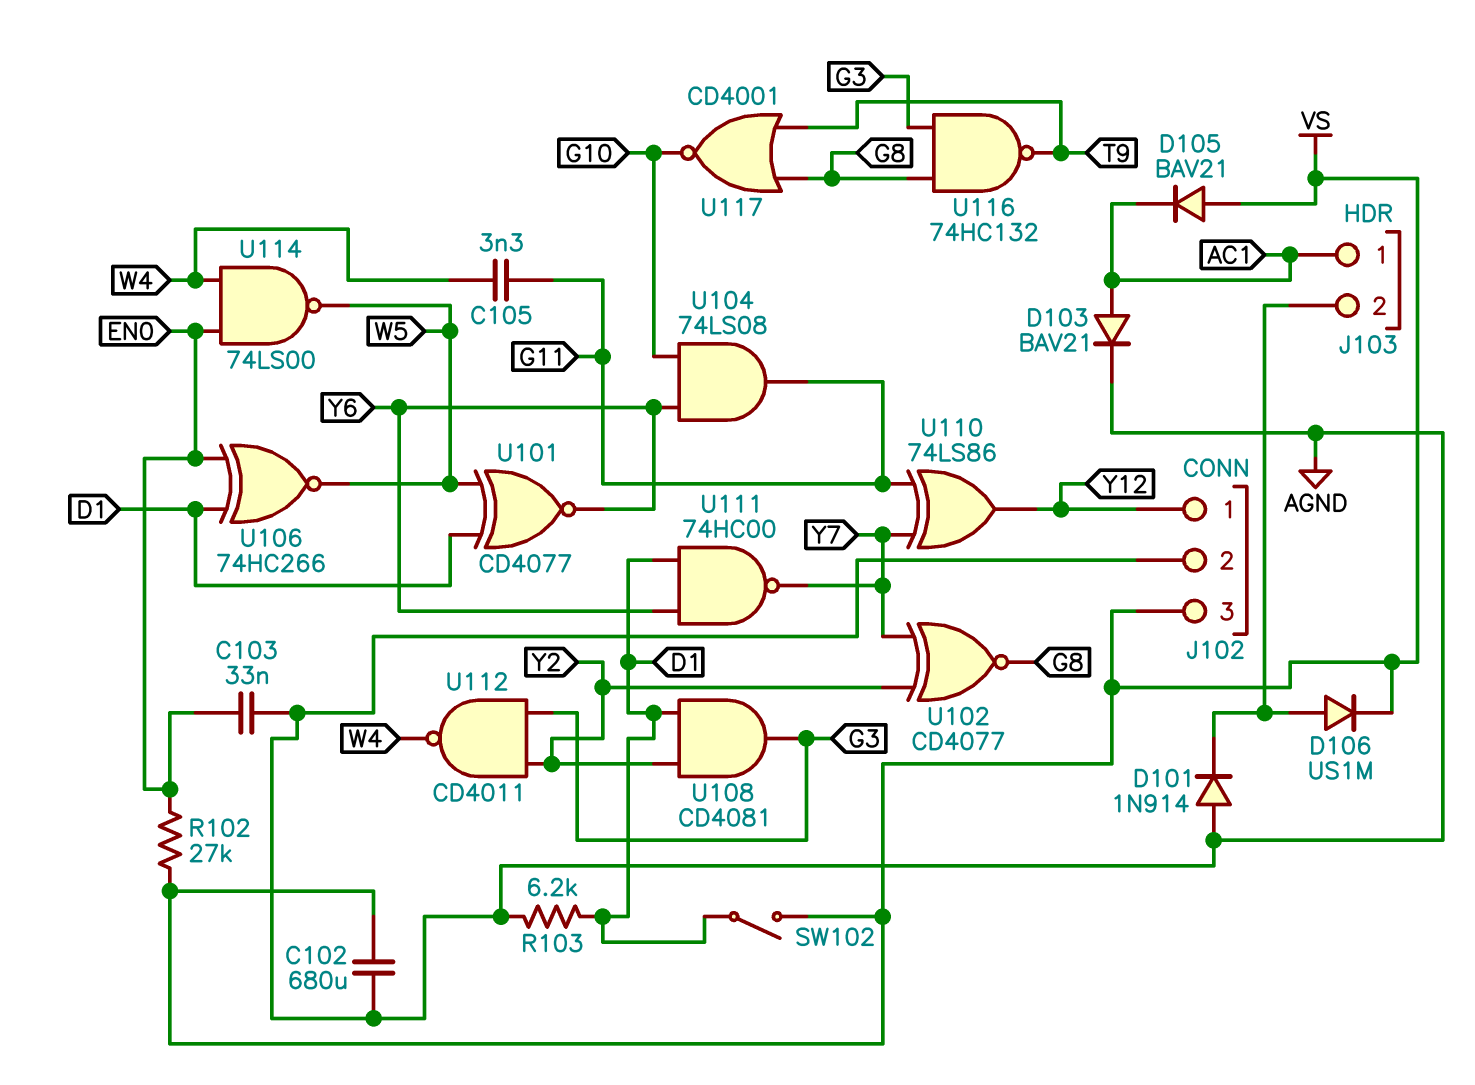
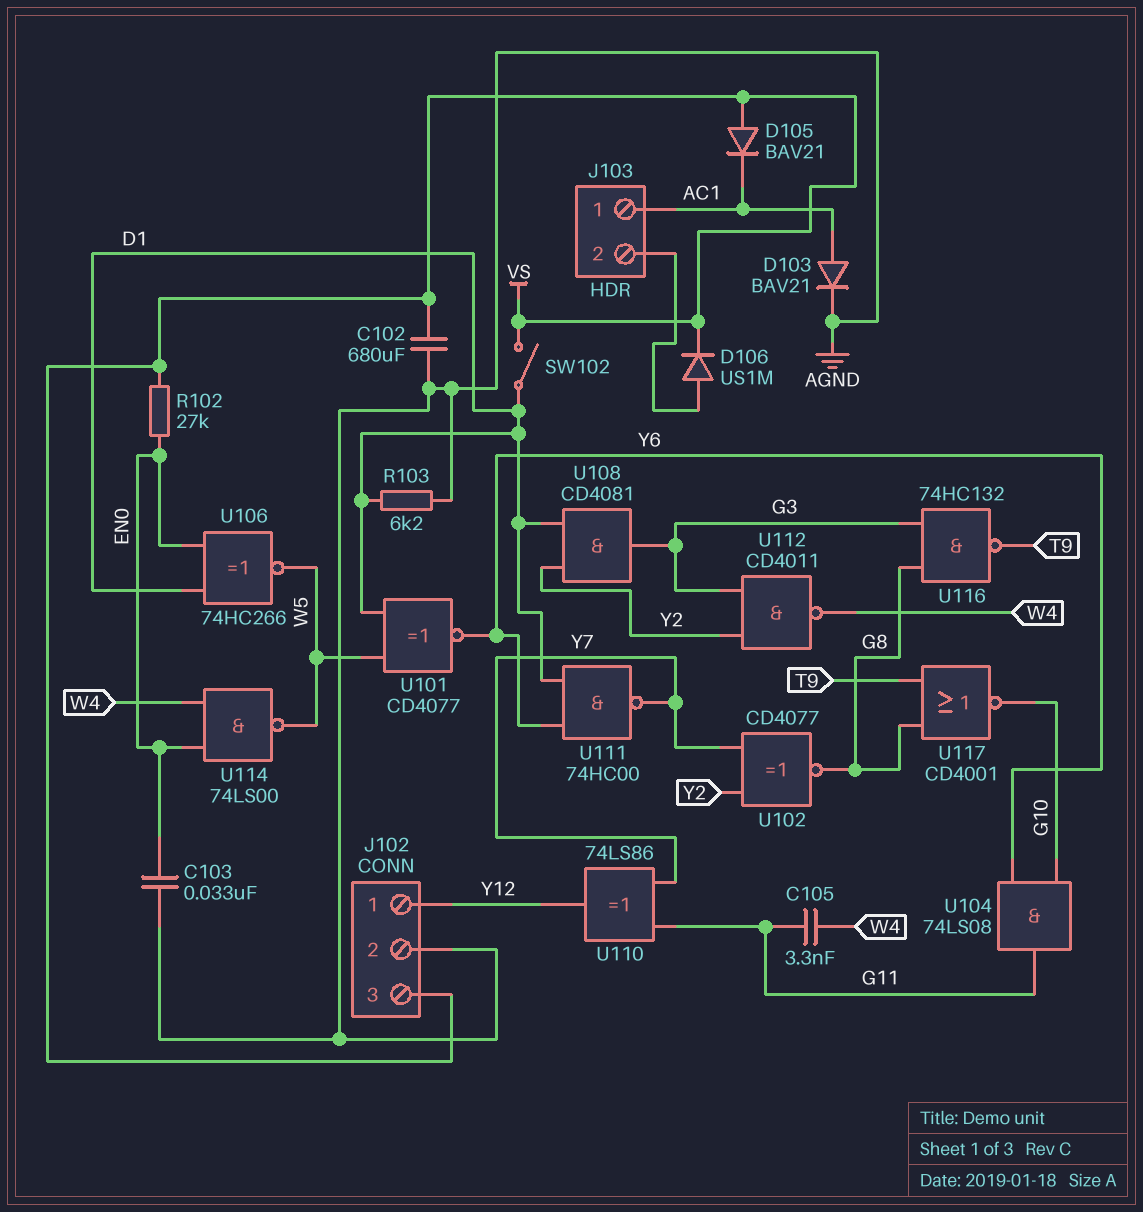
D101: diode 1N914 (A AGND, K J103/2) -> none

